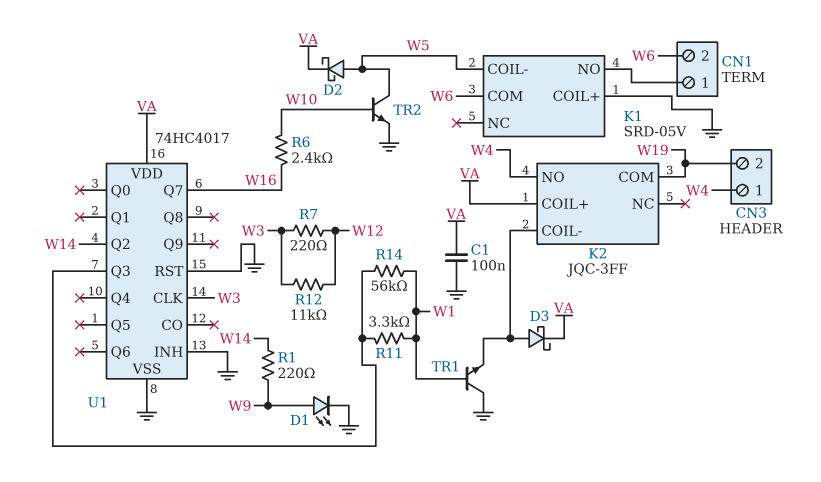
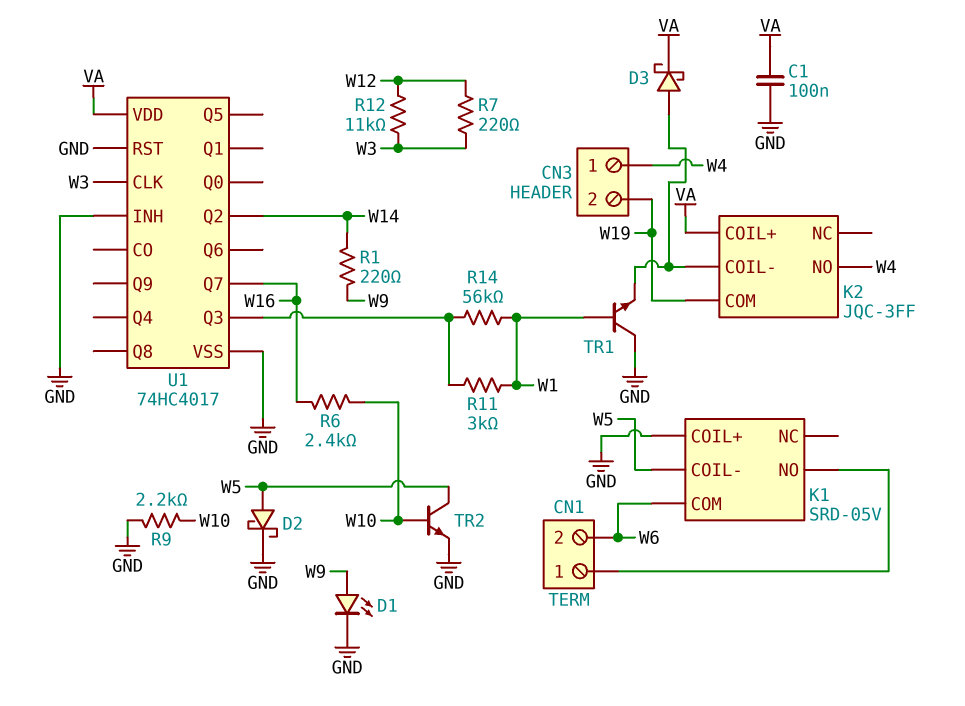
D2: schottky (A W5, K VA) -> schottky (A W5, K GND)
R9: none -> 2.2k (GND, W10)
R11: 3.3k (U1/Q3, W1) -> 3k (U1/Q3, W1)

